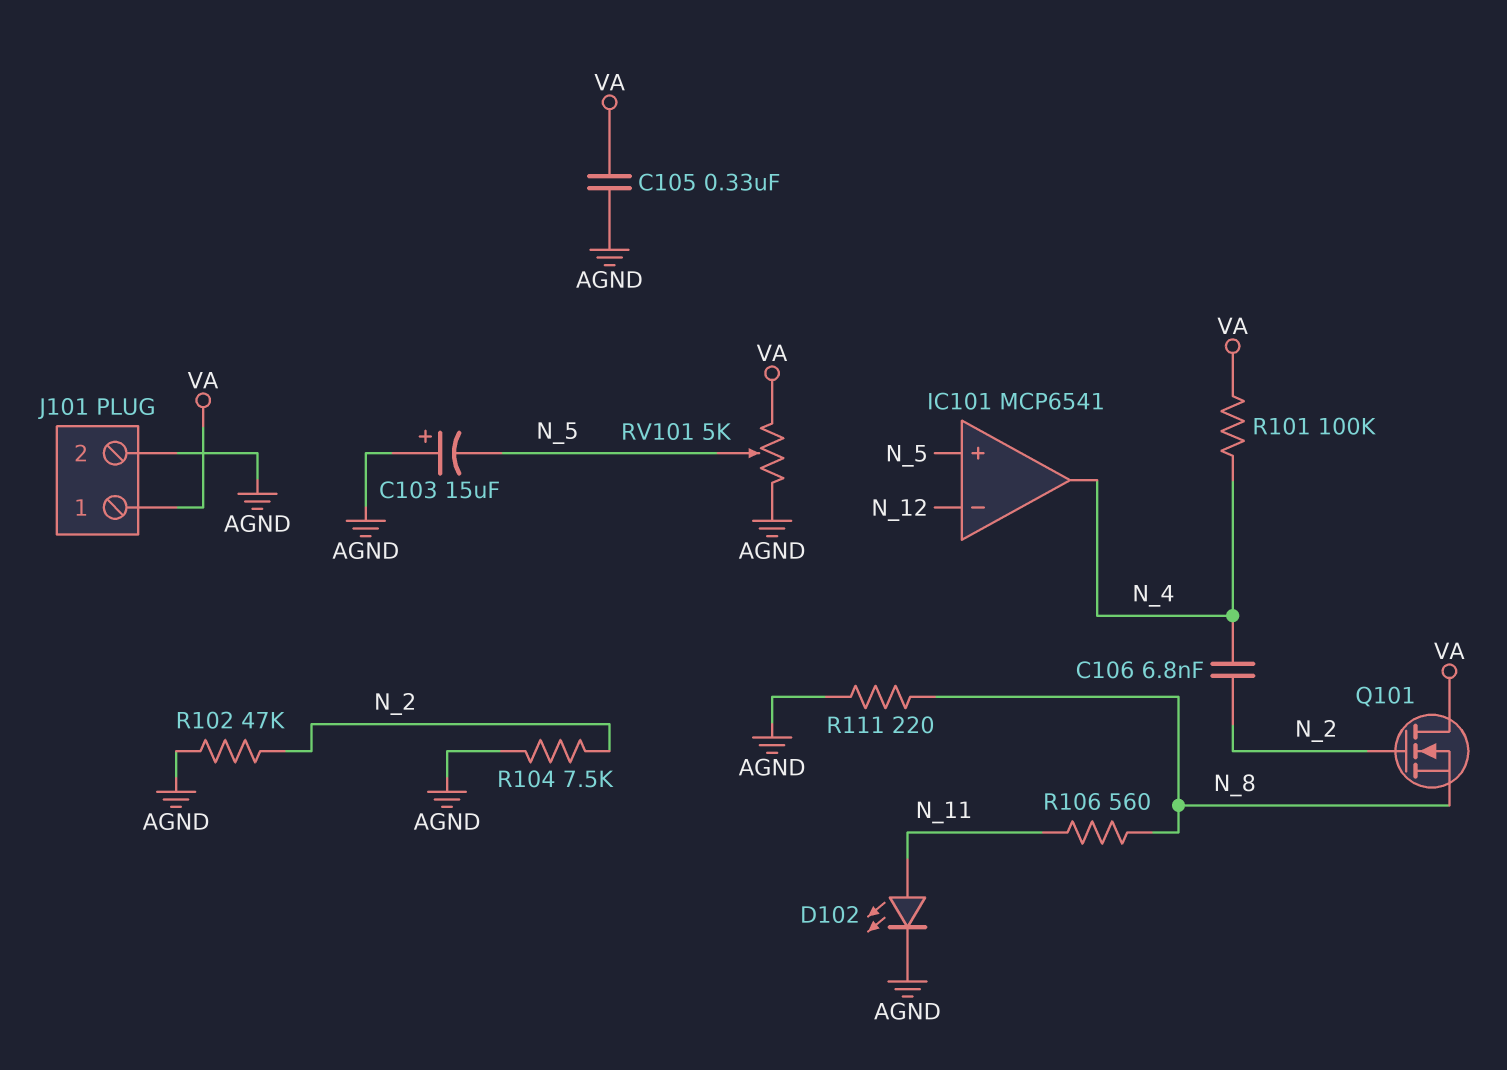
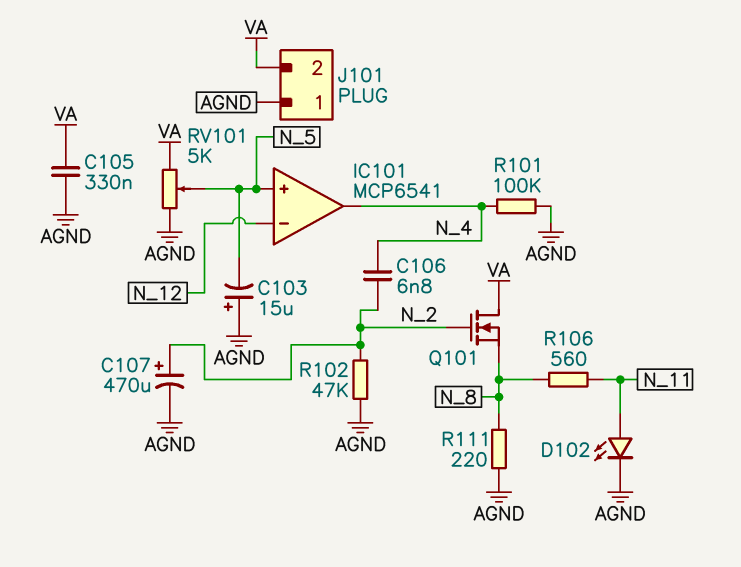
C107: none -> 470uF (plus N_2, minus AGND)
J101 pin 1: VA -> AGND
J101 pin 2: AGND -> VA
R101: 100k (N_4, VA) -> 100k (AGND, N_4)
R104: 7.5k (AGND, N_2) -> none

